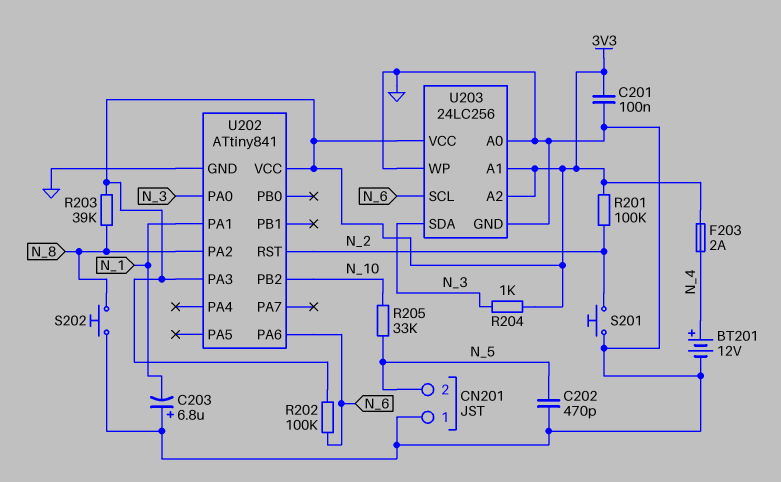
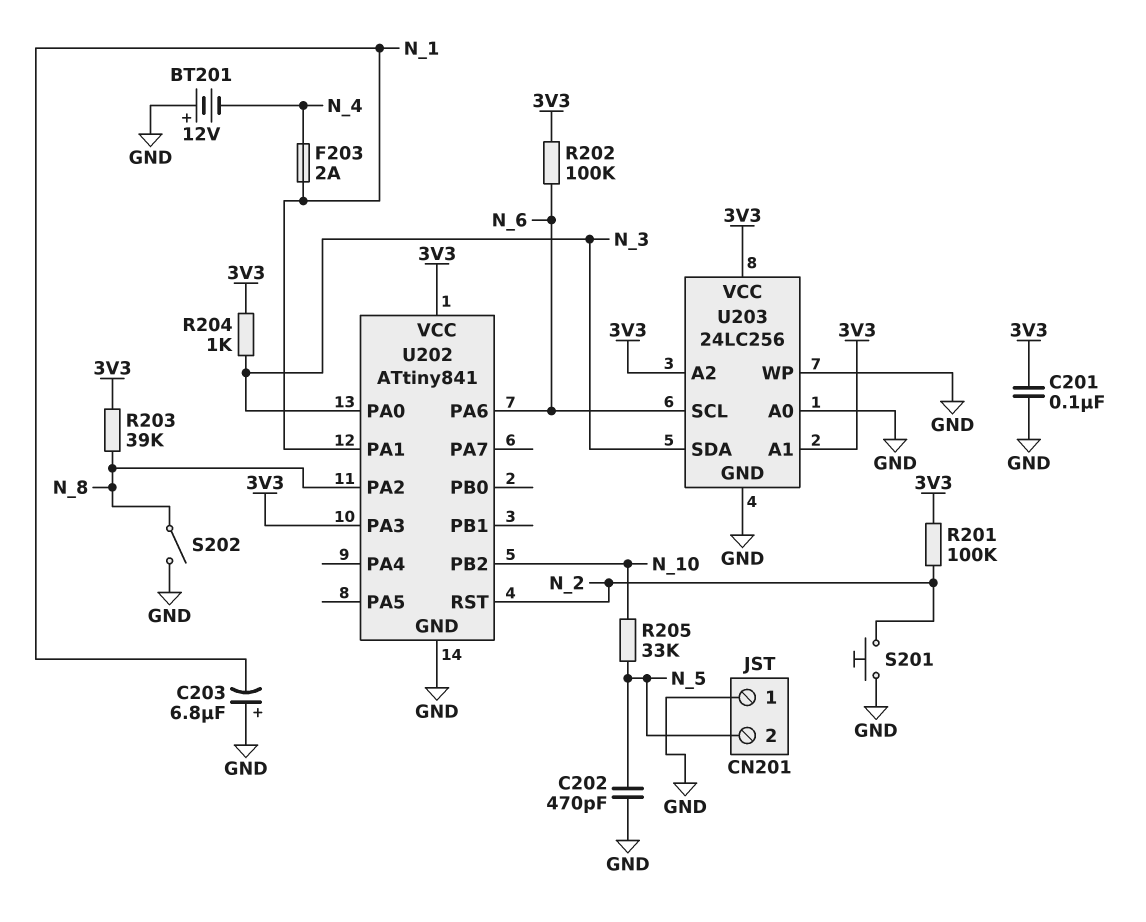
BT201: 12V (plus N_4, minus GND) -> 12V (plus GND, minus N_4)
F203: 2A (3V3, N_4) -> 2A (N_1, N_4)
S202: button (GND, N_8) -> switch (GND, N_8)

